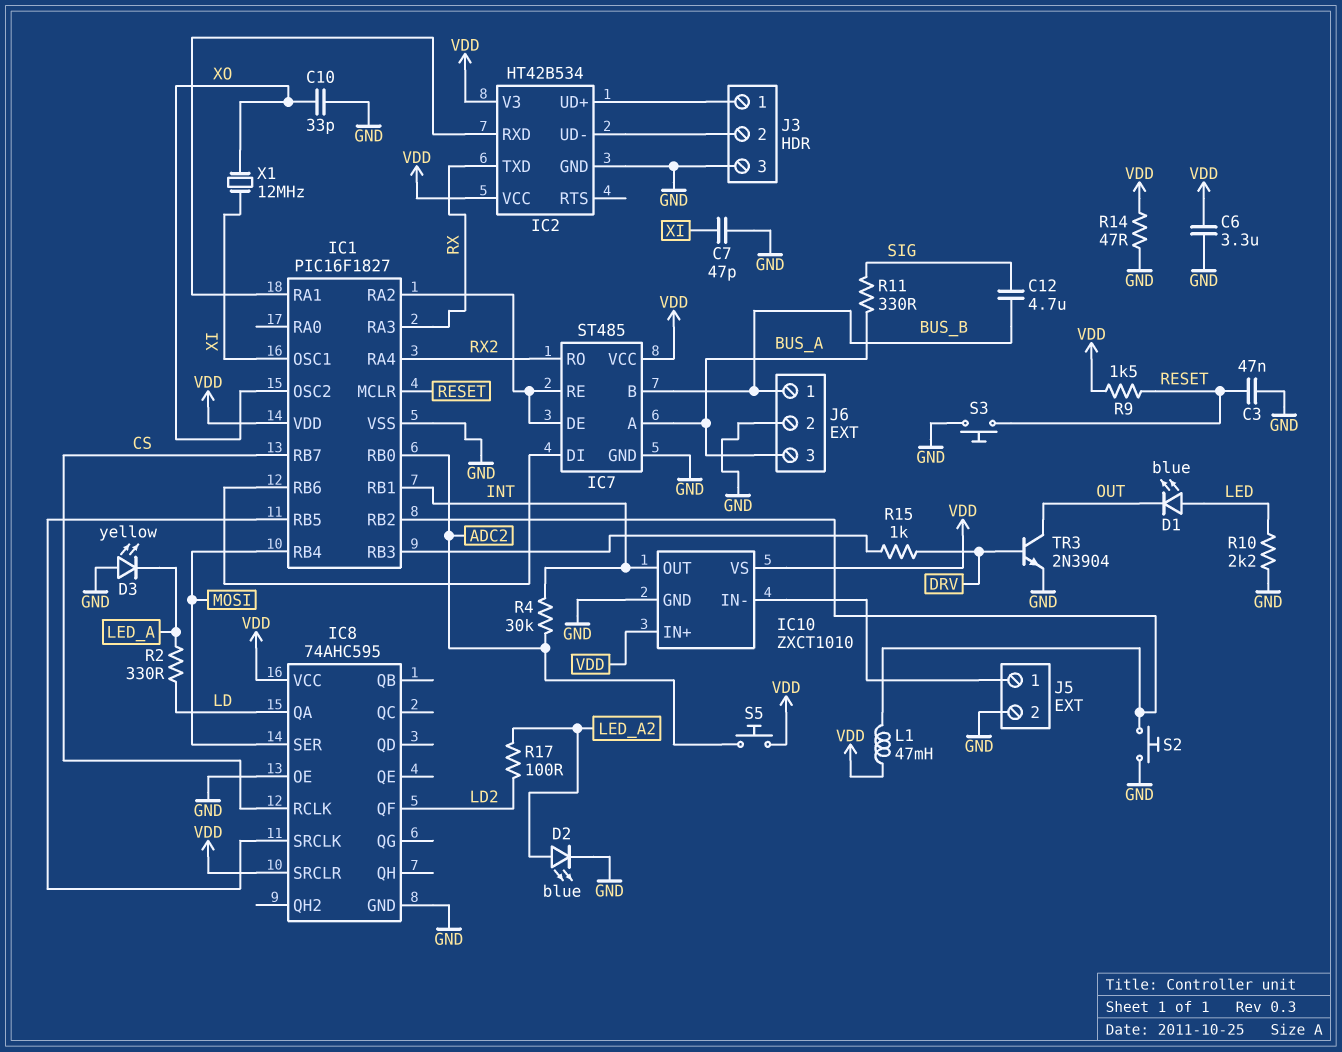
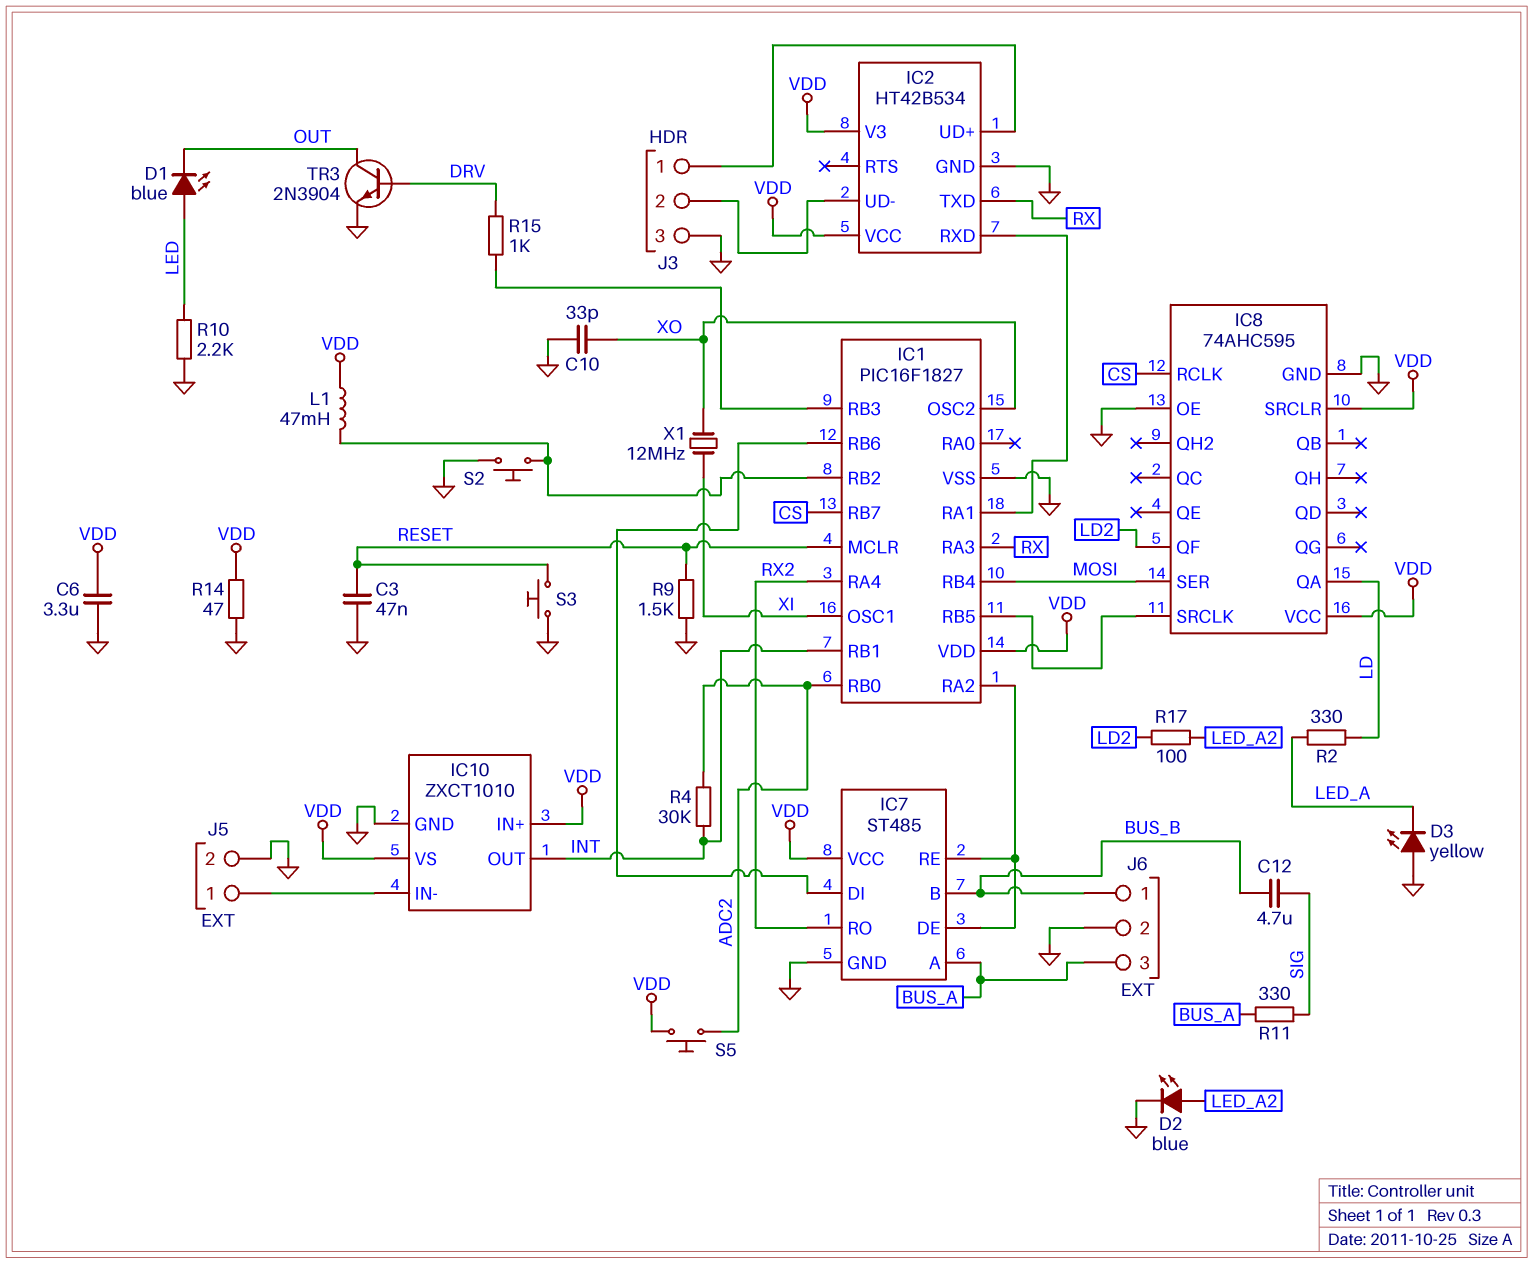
C7: 47pF (GND, XI) -> none
R9: 1.5k (RESET, VDD) -> 1.5k (GND, RESET)

